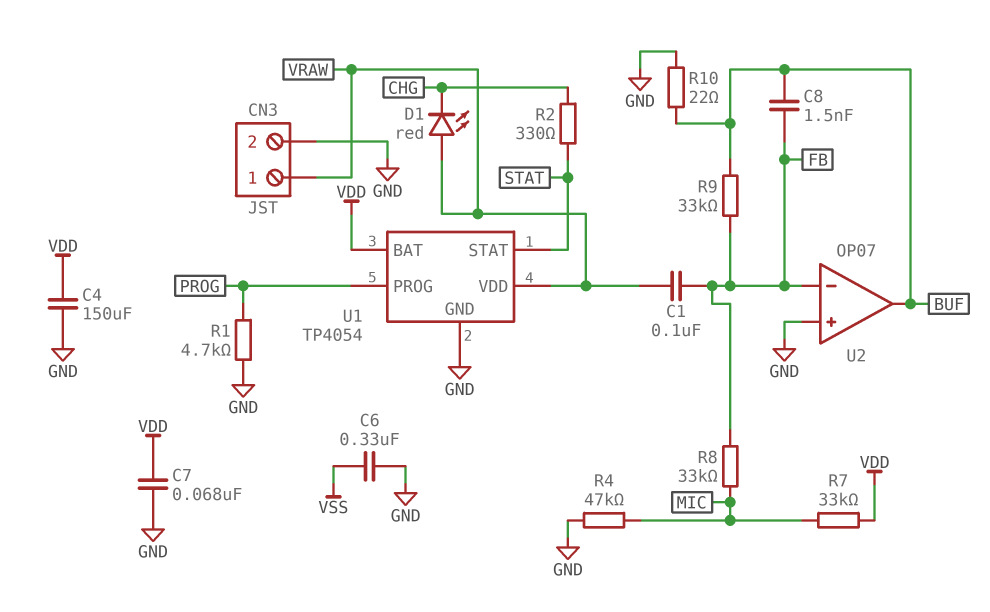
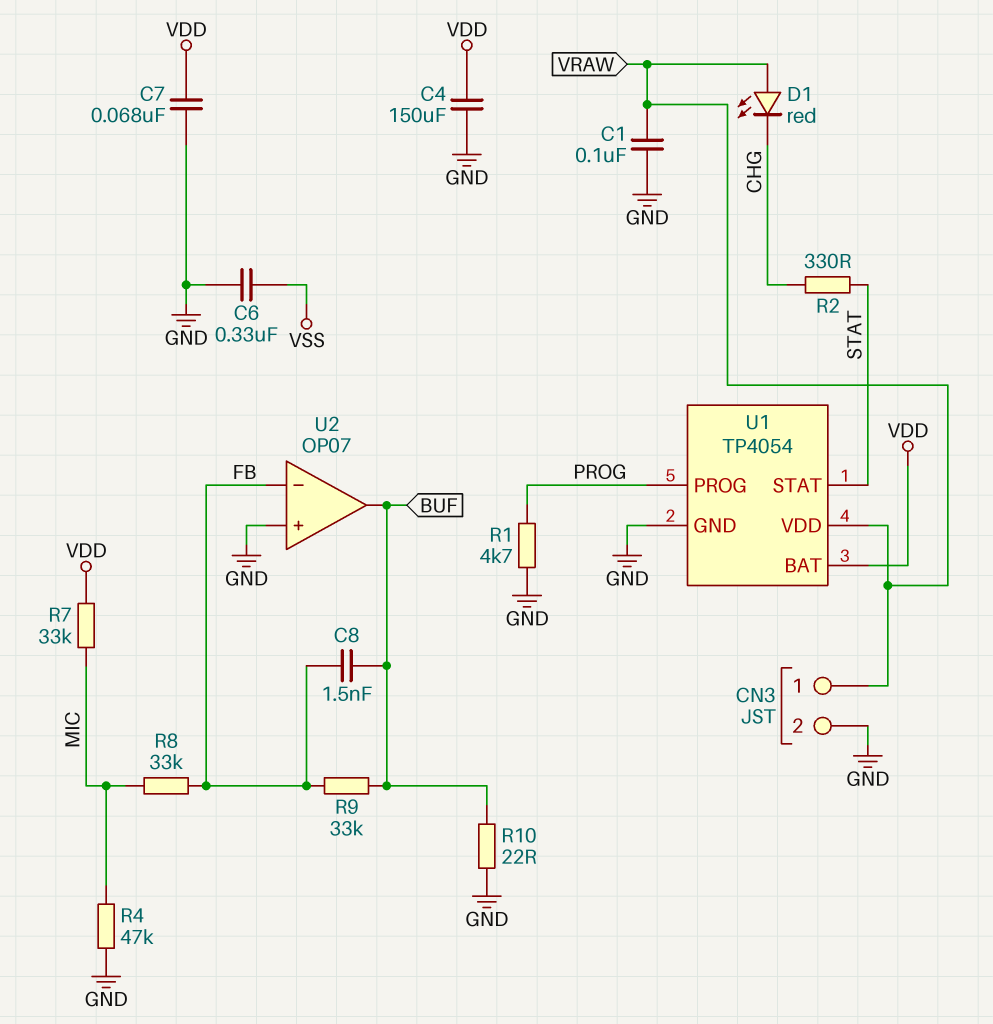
C1: 100nF (FB, VRAW) -> 100nF (GND, VRAW)

